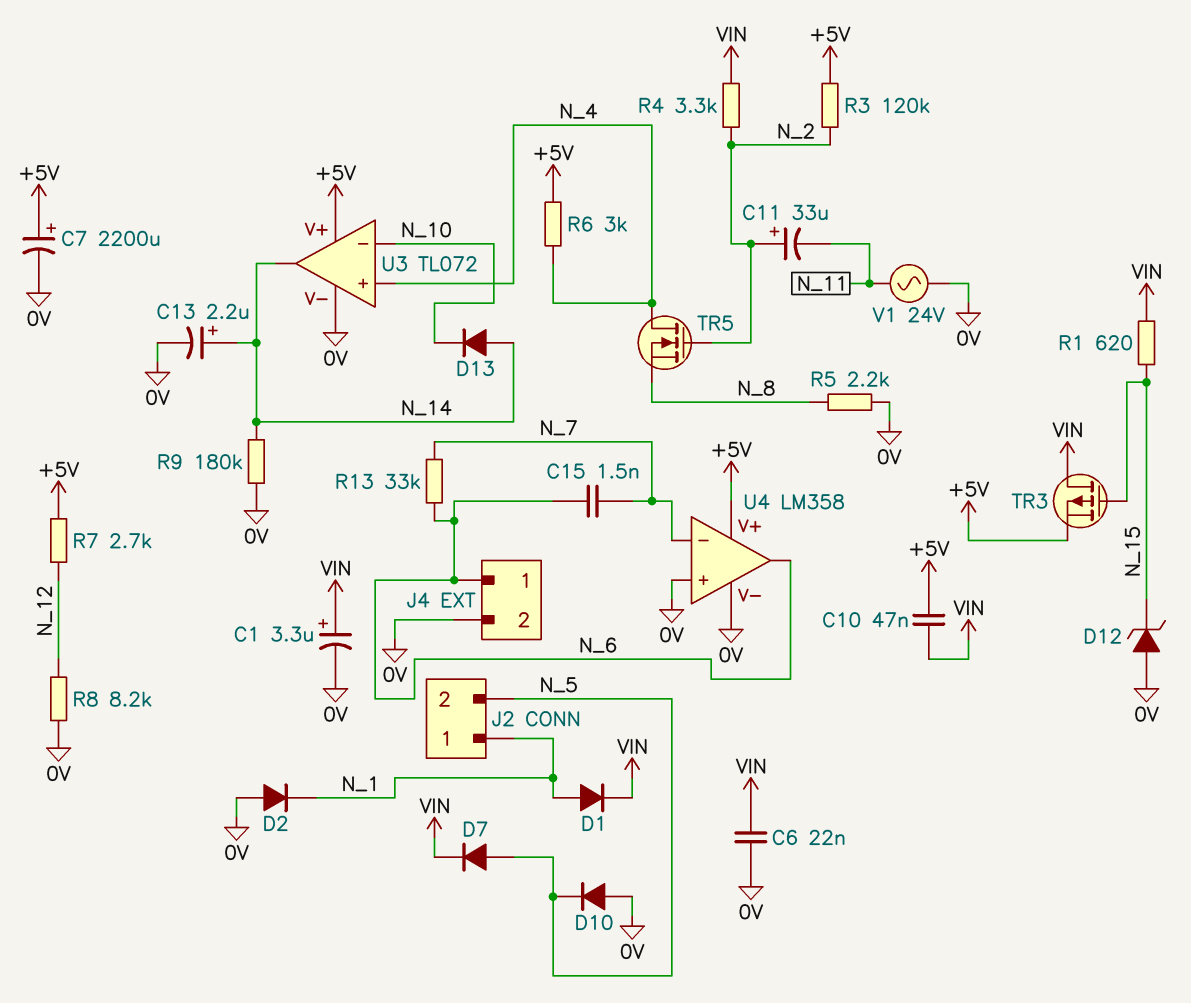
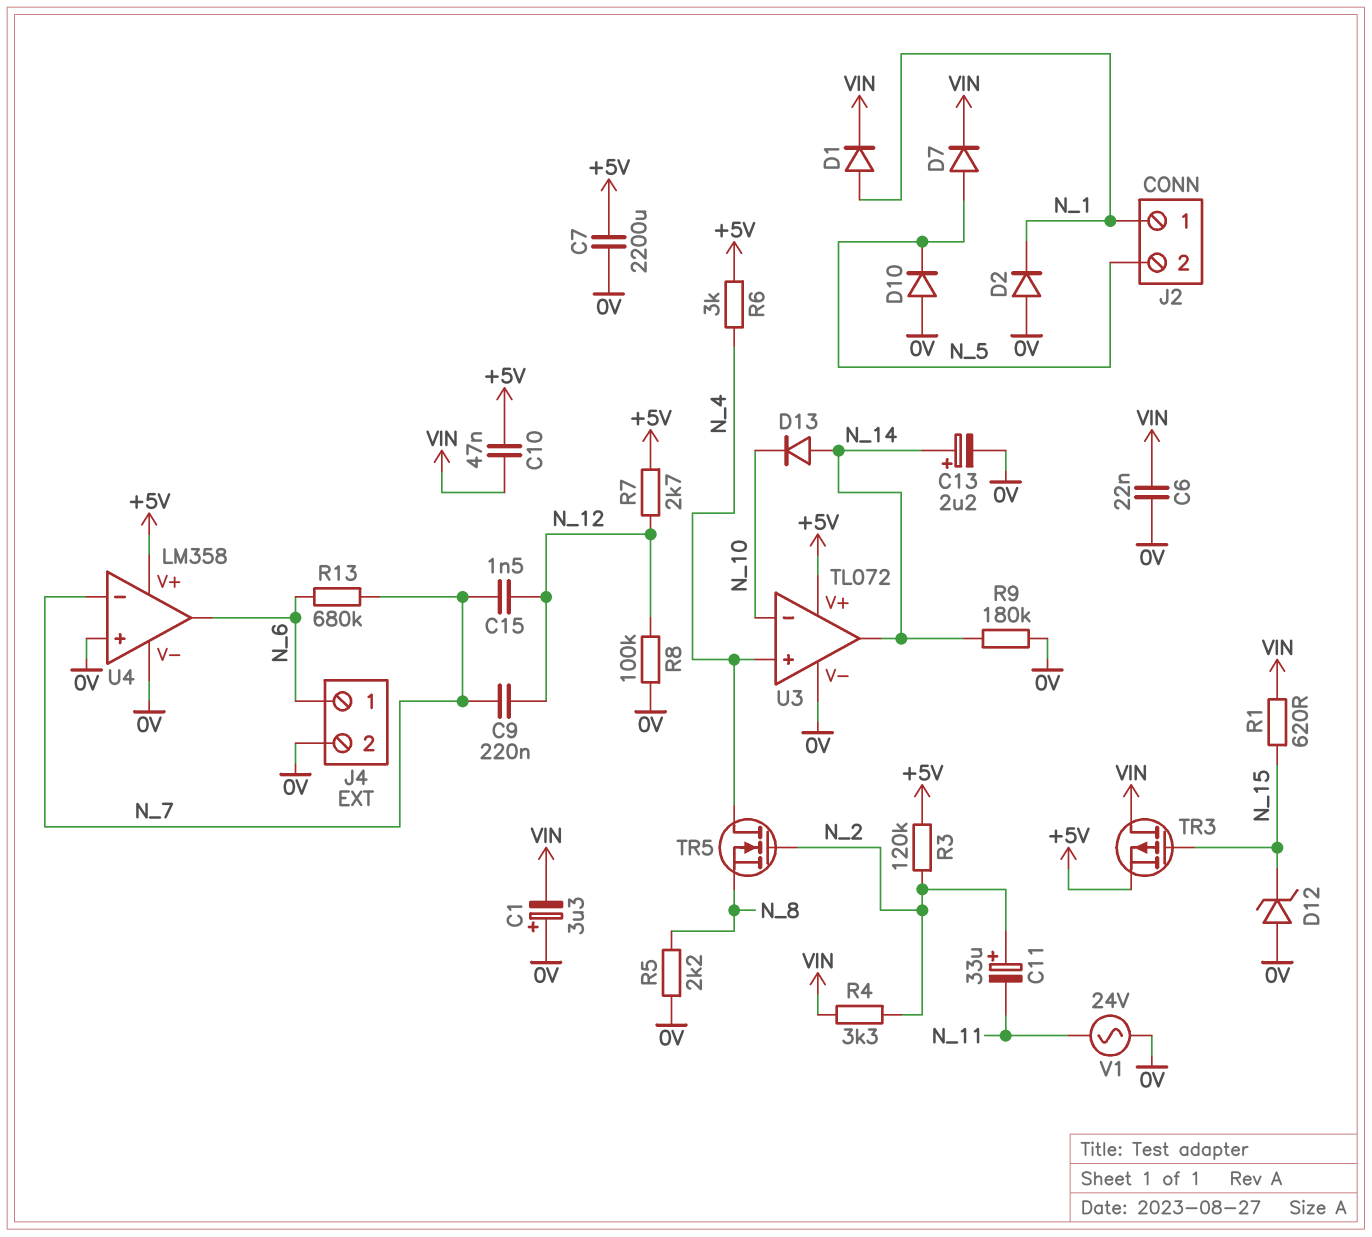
C1: 3.3uF (plus VIN, minus 0V) -> 3.3uF (plus 0V, minus VIN)
C7: 2200uF (plus +5V, minus 0V) -> 2200uF (+5V, 0V)
C9: none -> 220nF (N_7, N_12)
C15: 1.5nF (N_6, N_7) -> 1.5nF (N_7, N_12)
R8: 8.2k (0V, N_12) -> 100k (0V, N_12)
R13: 33k (N_6, N_7) -> 680k (N_6, N_7)

